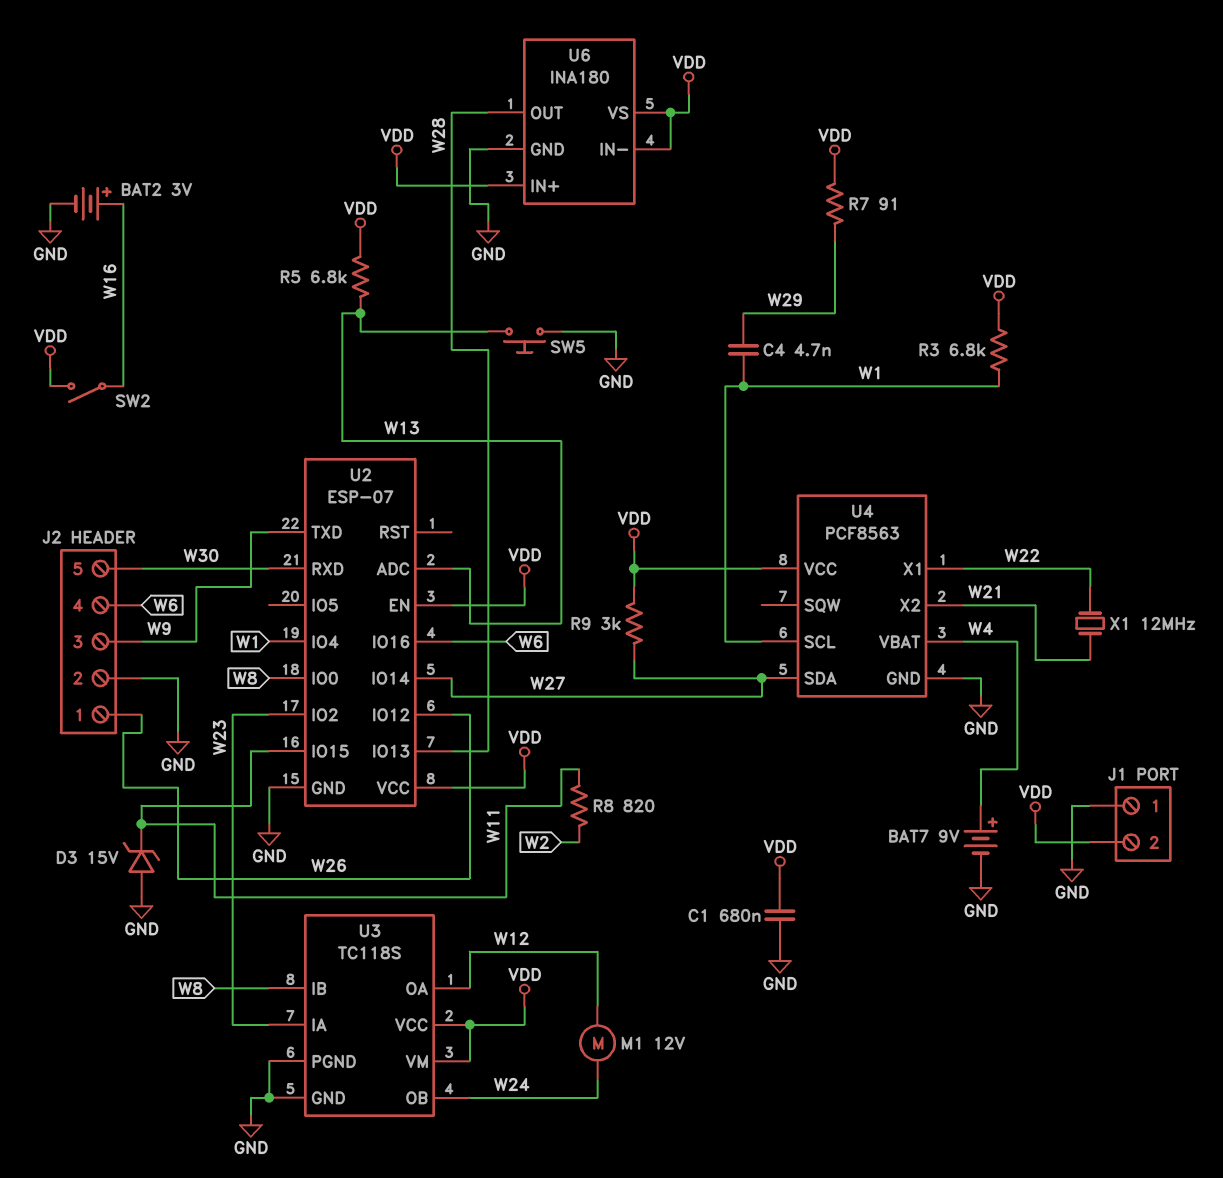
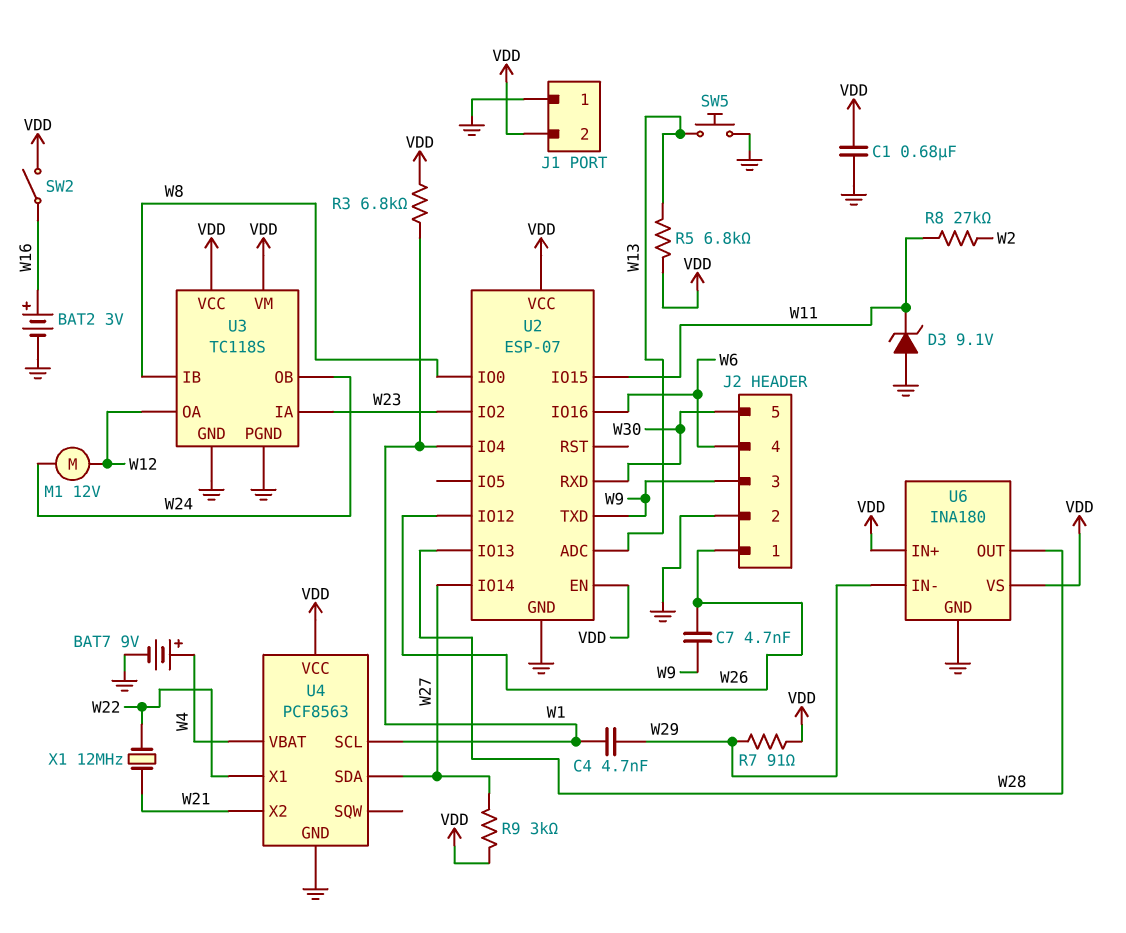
C7: none -> 4.7nF (W9, W26)
D3: zener 15V (A GND, K W11) -> zener 9.1V (A GND, K W11)
R8: 820 (W2, W11) -> 27k (W2, W11)
U6 pin IN-: VDD -> W29

